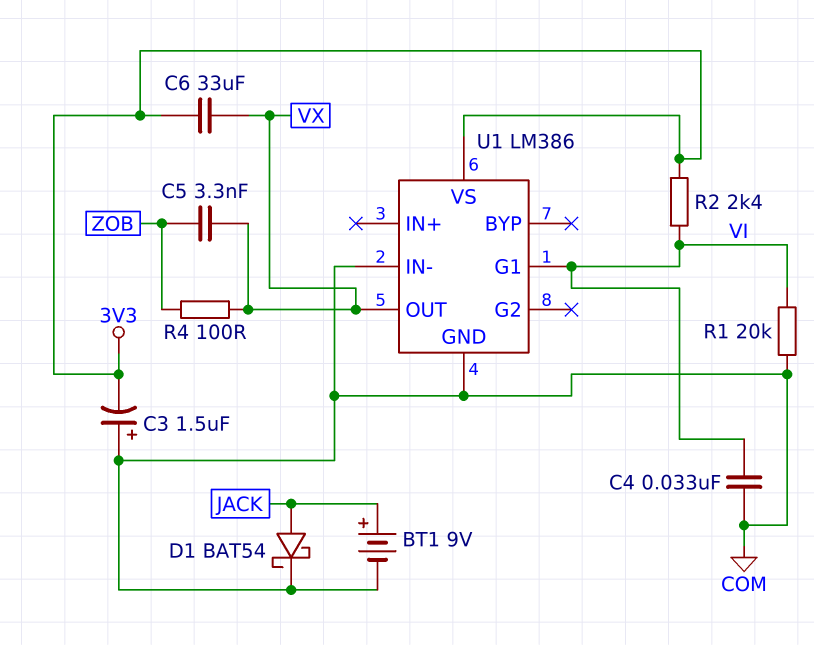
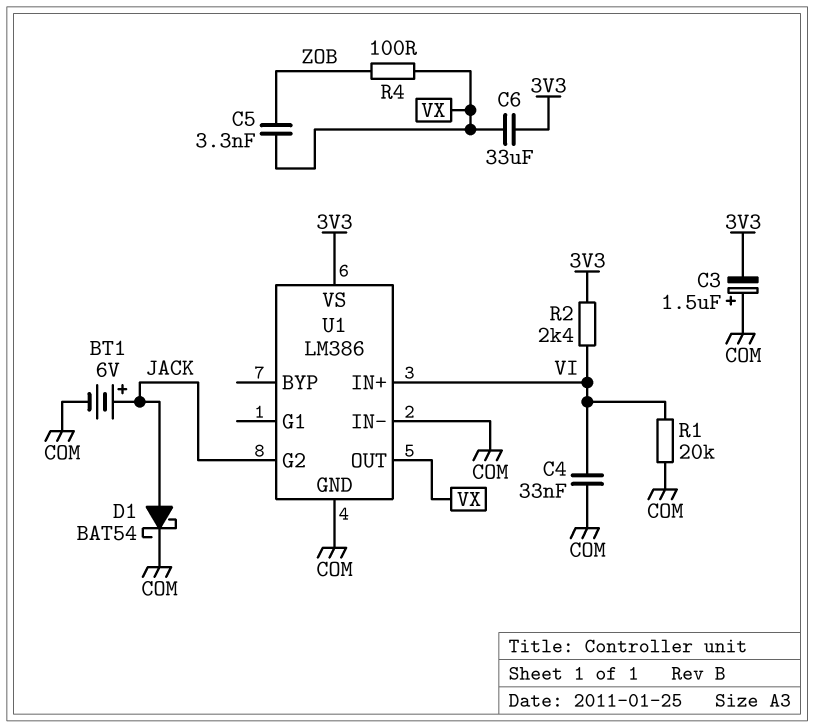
BT1: 9V (plus JACK, minus COM) -> 6V (plus JACK, minus COM)
U1 pin G1: VI -> none
U1 pin G2: none -> JACK
U1 pin IN+: none -> VI

